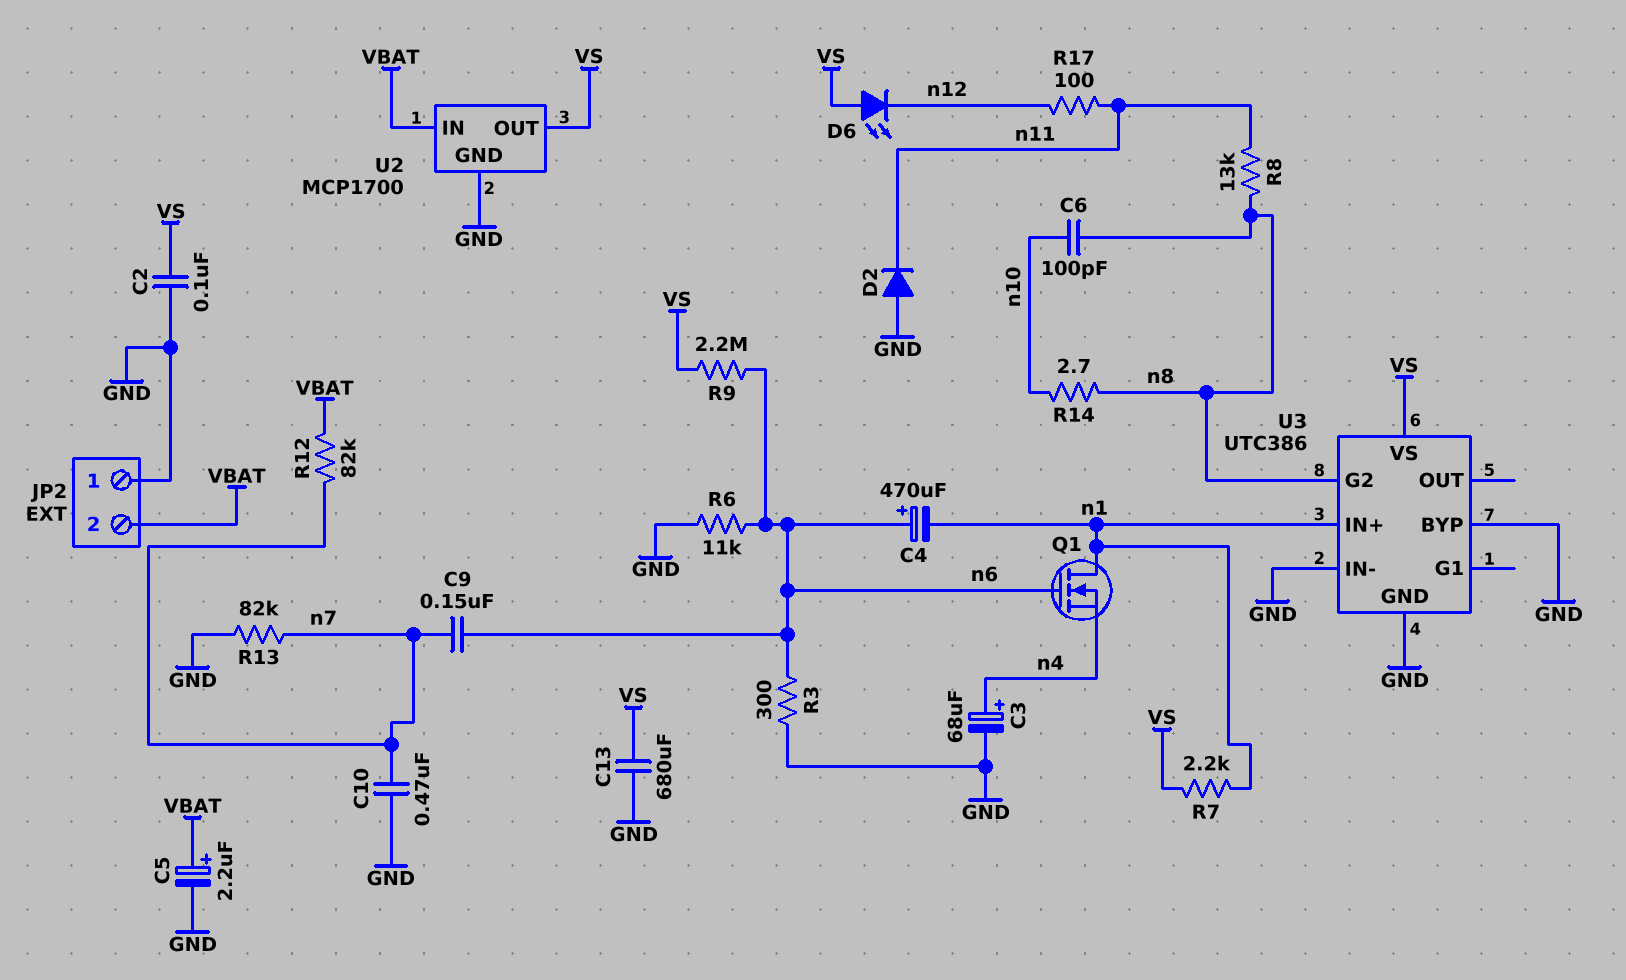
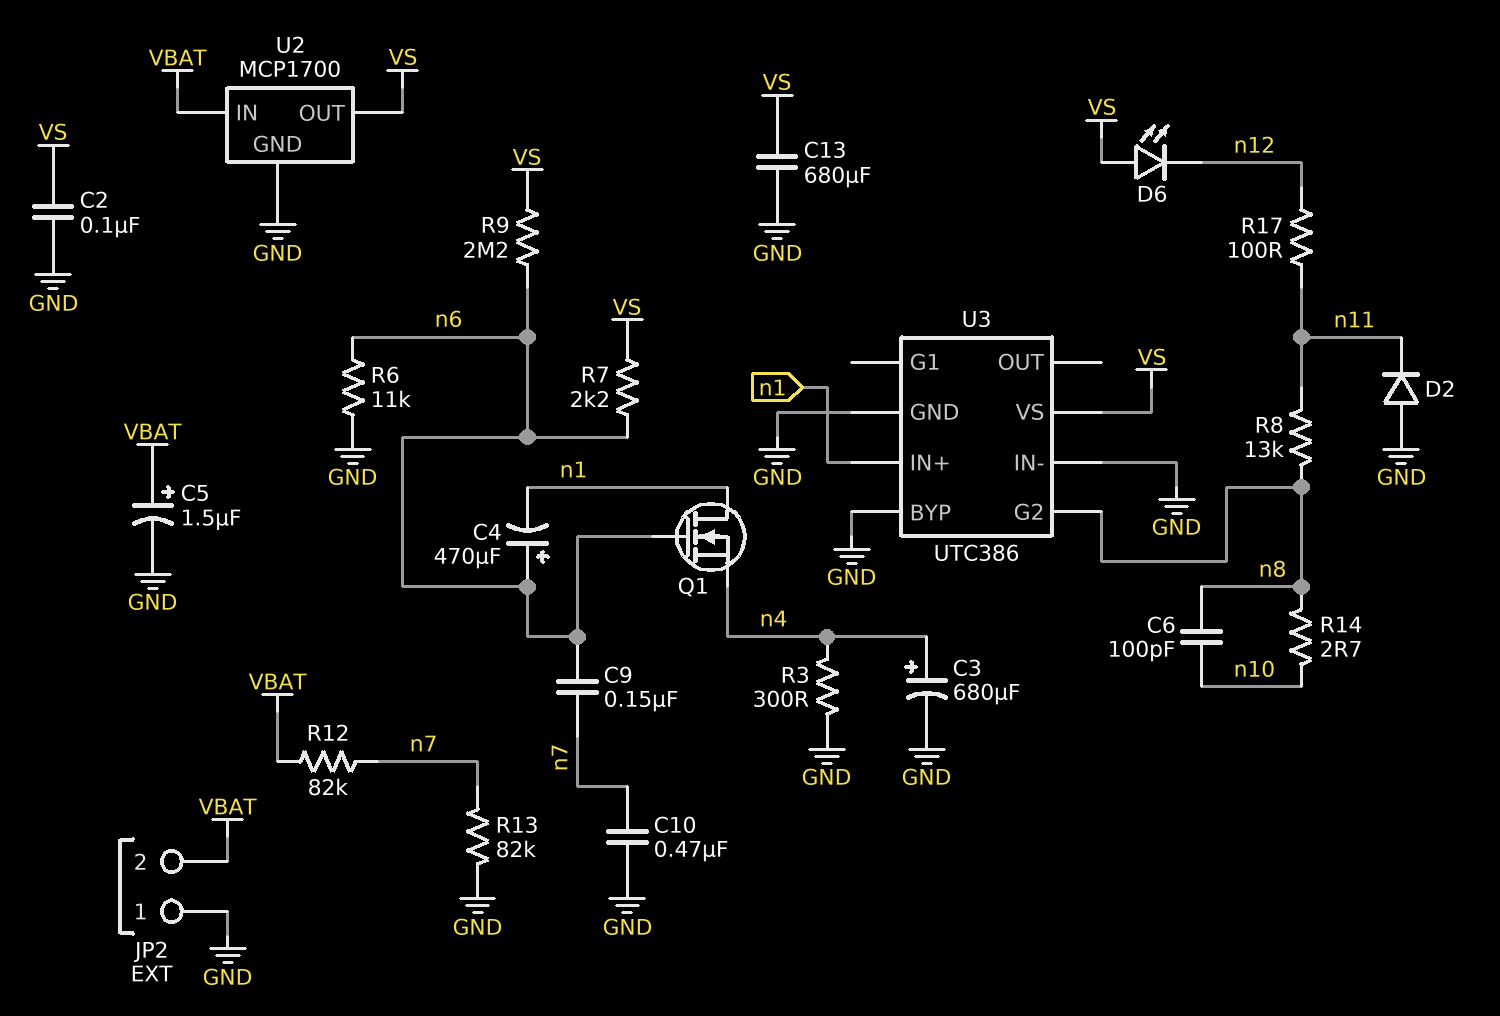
C3: 68uF (plus n4, minus GND) -> 680uF (plus n4, minus GND)
C5: 2.2uF (plus VBAT, minus GND) -> 1.5uF (plus VBAT, minus GND)
R3: 300 (GND, n6) -> 300 (GND, n4)
R7: 2.2k (VS, n1) -> 2.2k (VS, n6)

